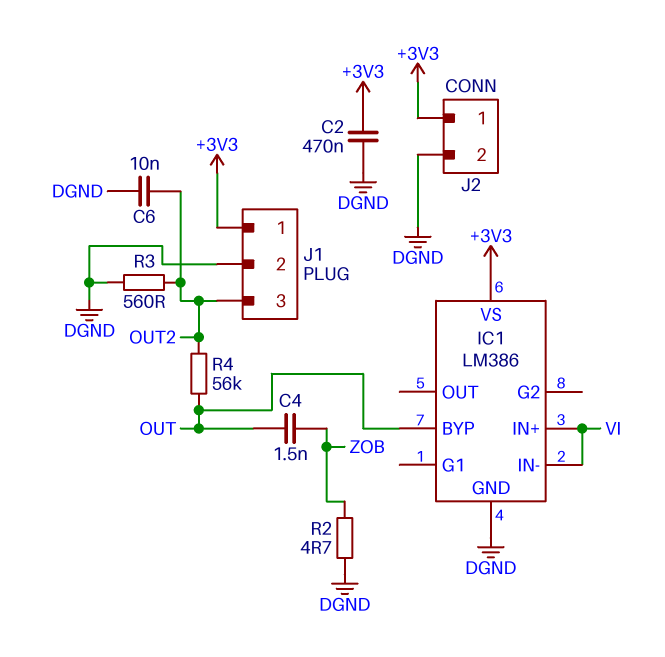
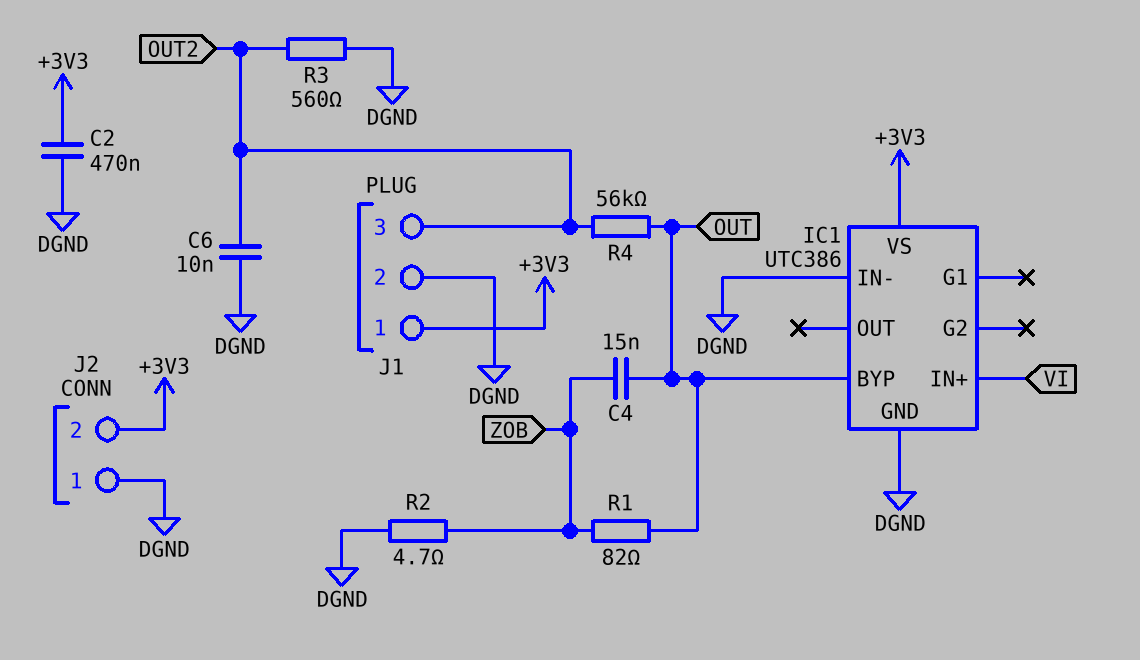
C4: 1.5nF (OUT, ZOB) -> 15nF (OUT, ZOB)
IC1: LM386 -> UTC386
IC1 pin IN-: VI -> DGND
J2 pin 1: +3V3 -> DGND
J2 pin 2: DGND -> +3V3
R1: none -> 82 (OUT, ZOB)

